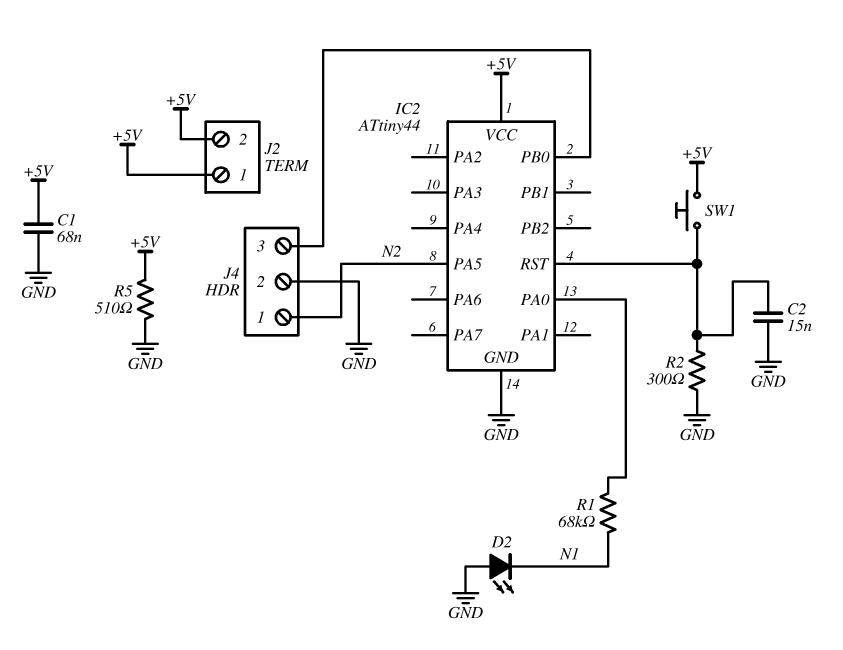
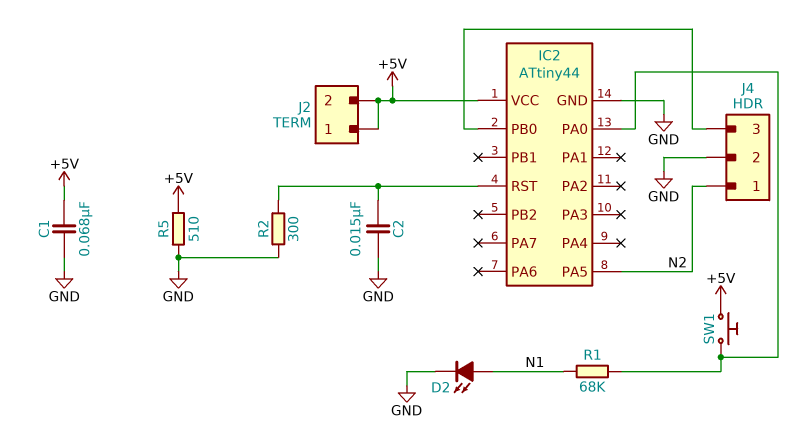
D2: LED (A GND, K N1) -> LED (A N1, K GND)
SW1: button (+5V, IC2/RST) -> button (+5V, IC2/PA0)

